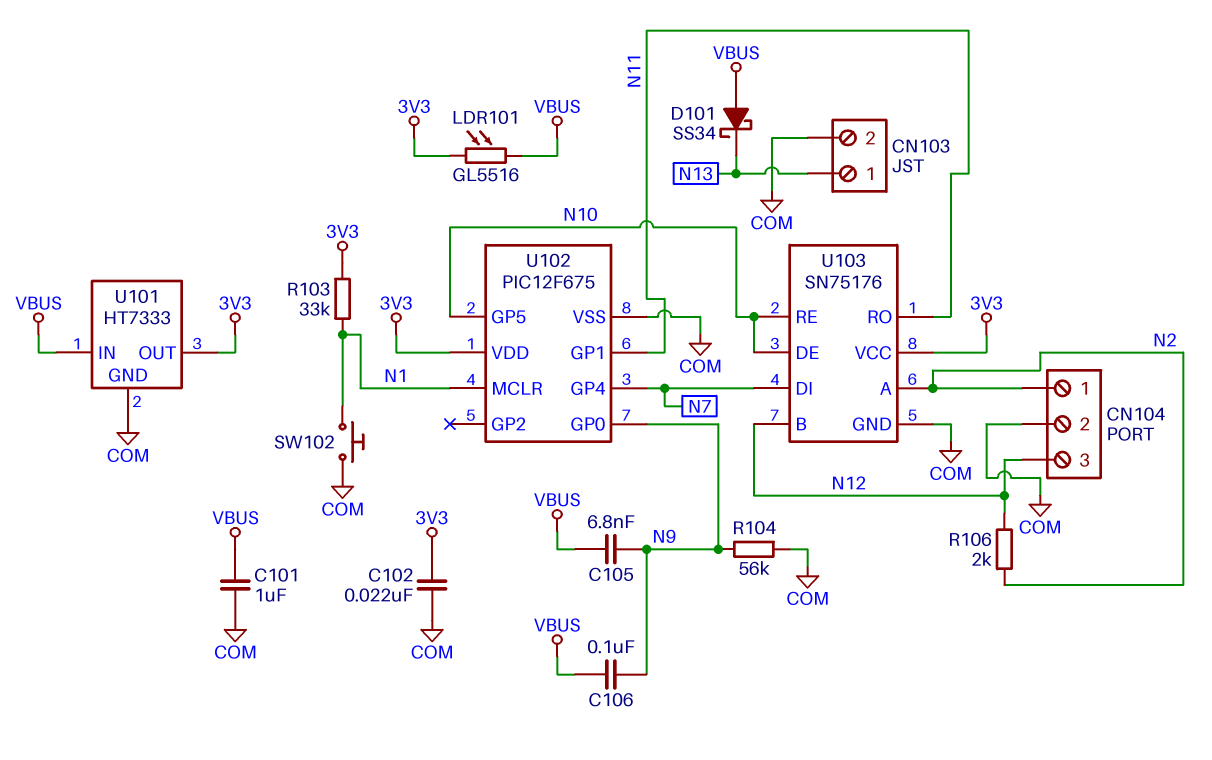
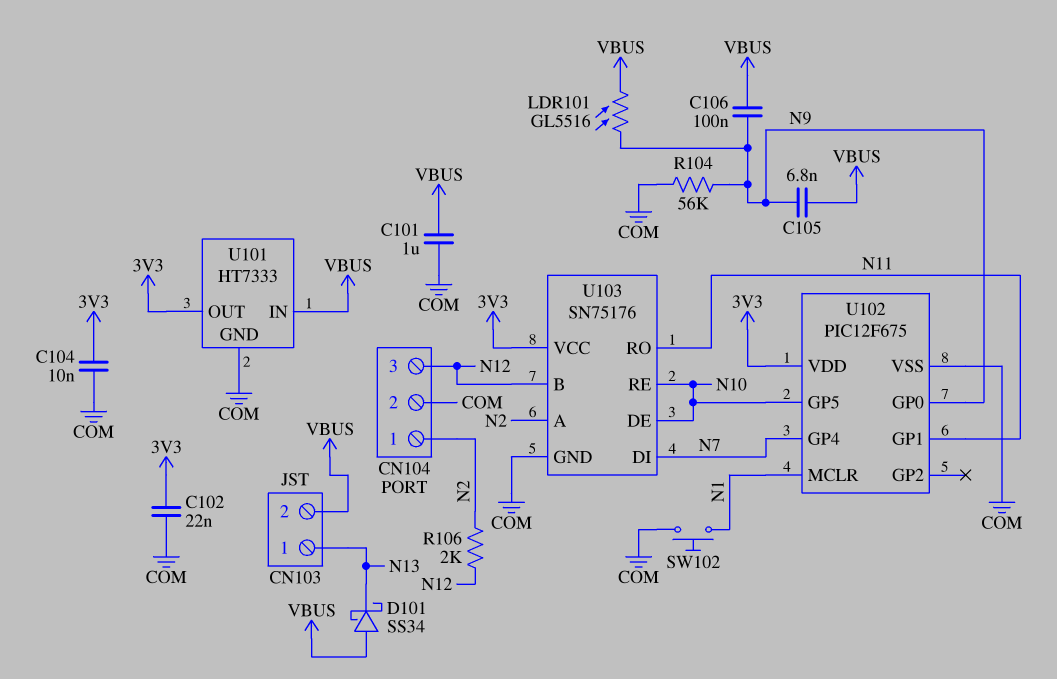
C104: none -> 10nF (3V3, COM)
CN103 pin 2: COM -> VBUS
LDR101: GL5516 (3V3, VBUS) -> GL5516 (N9, VBUS)
R103: 33k (3V3, N1) -> none

